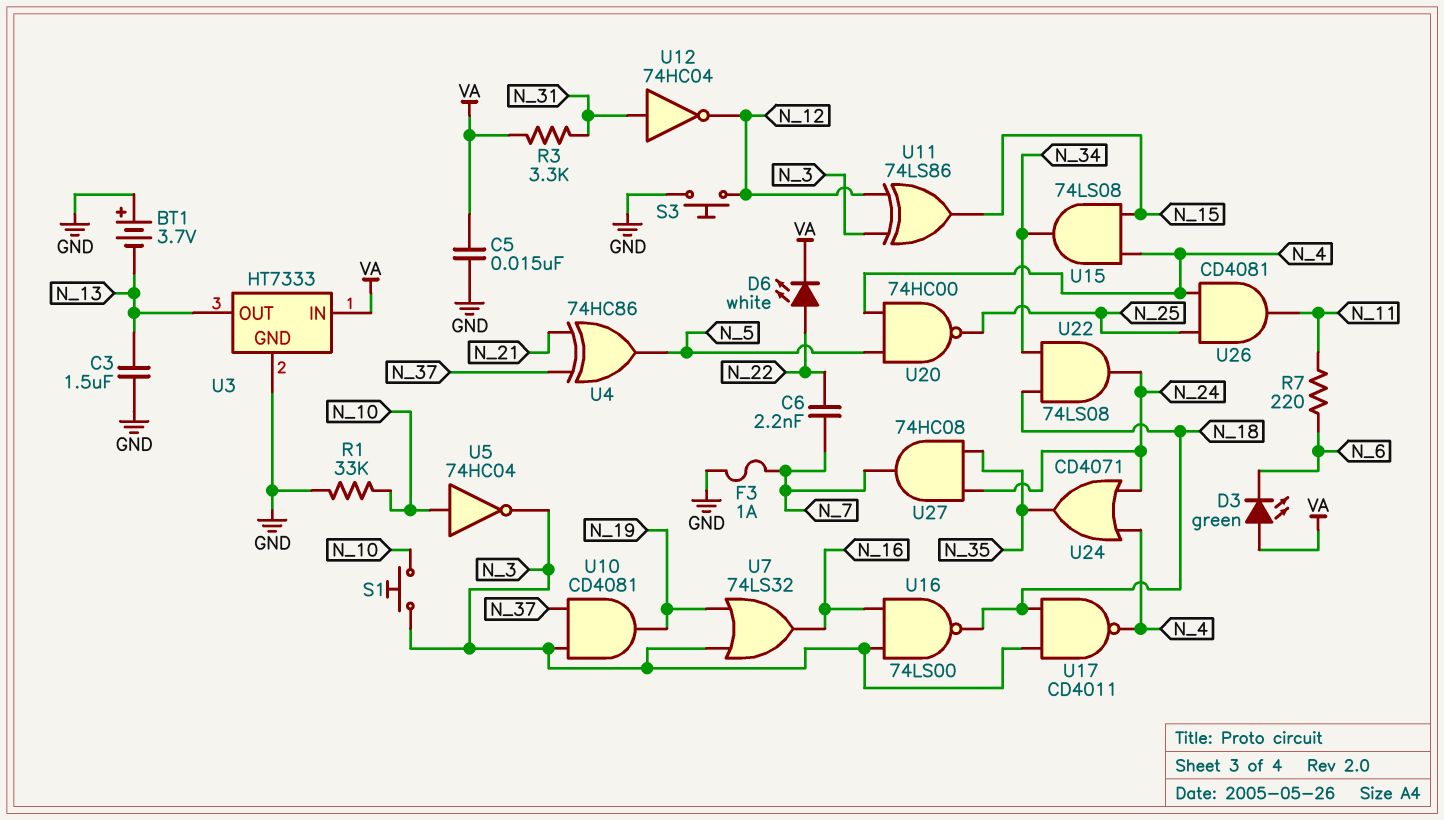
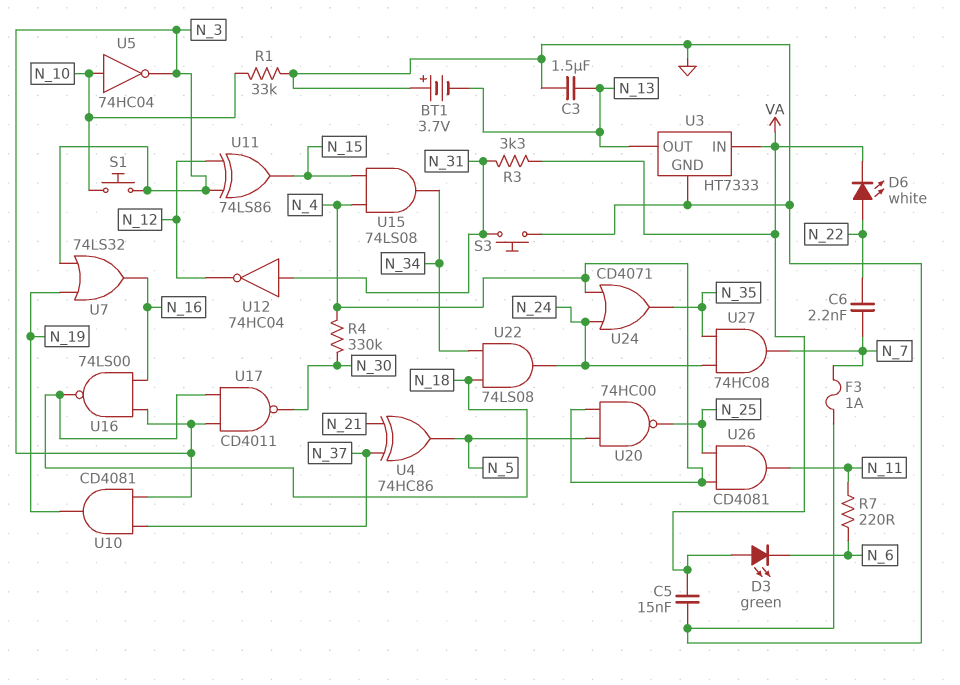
R4: none -> 330k (N_4, N_30)
S3: button (GND, N_12) -> button (GND, N_31)
U17: NAND CD4011 (in N_3, in N_18, out N_4) -> NAND CD4011 (in N_3, in N_18, out N_30)

